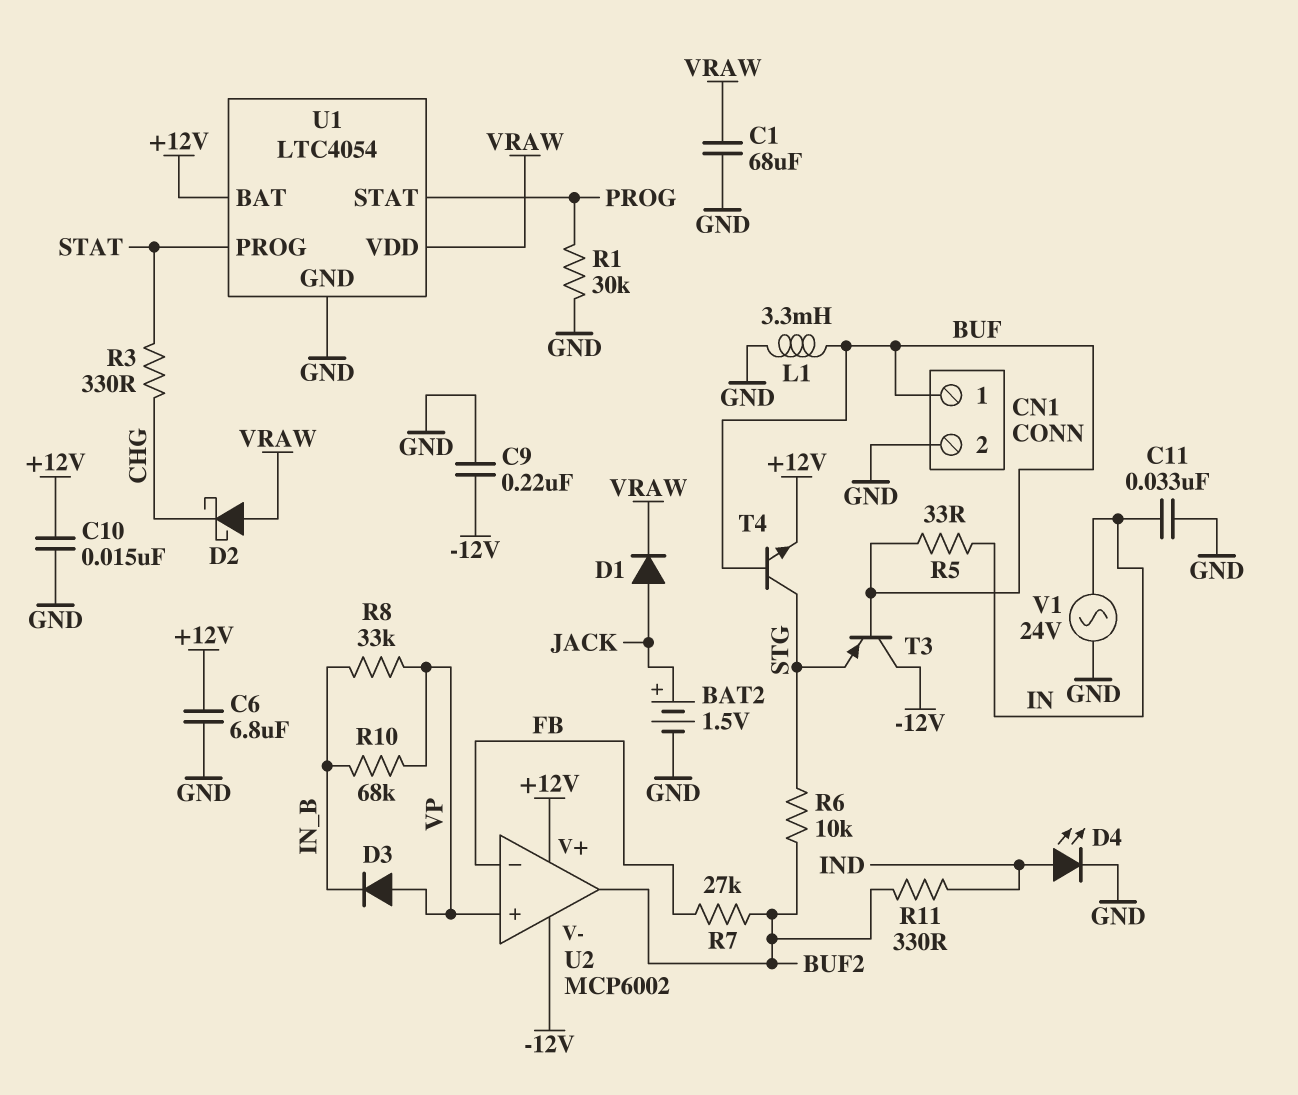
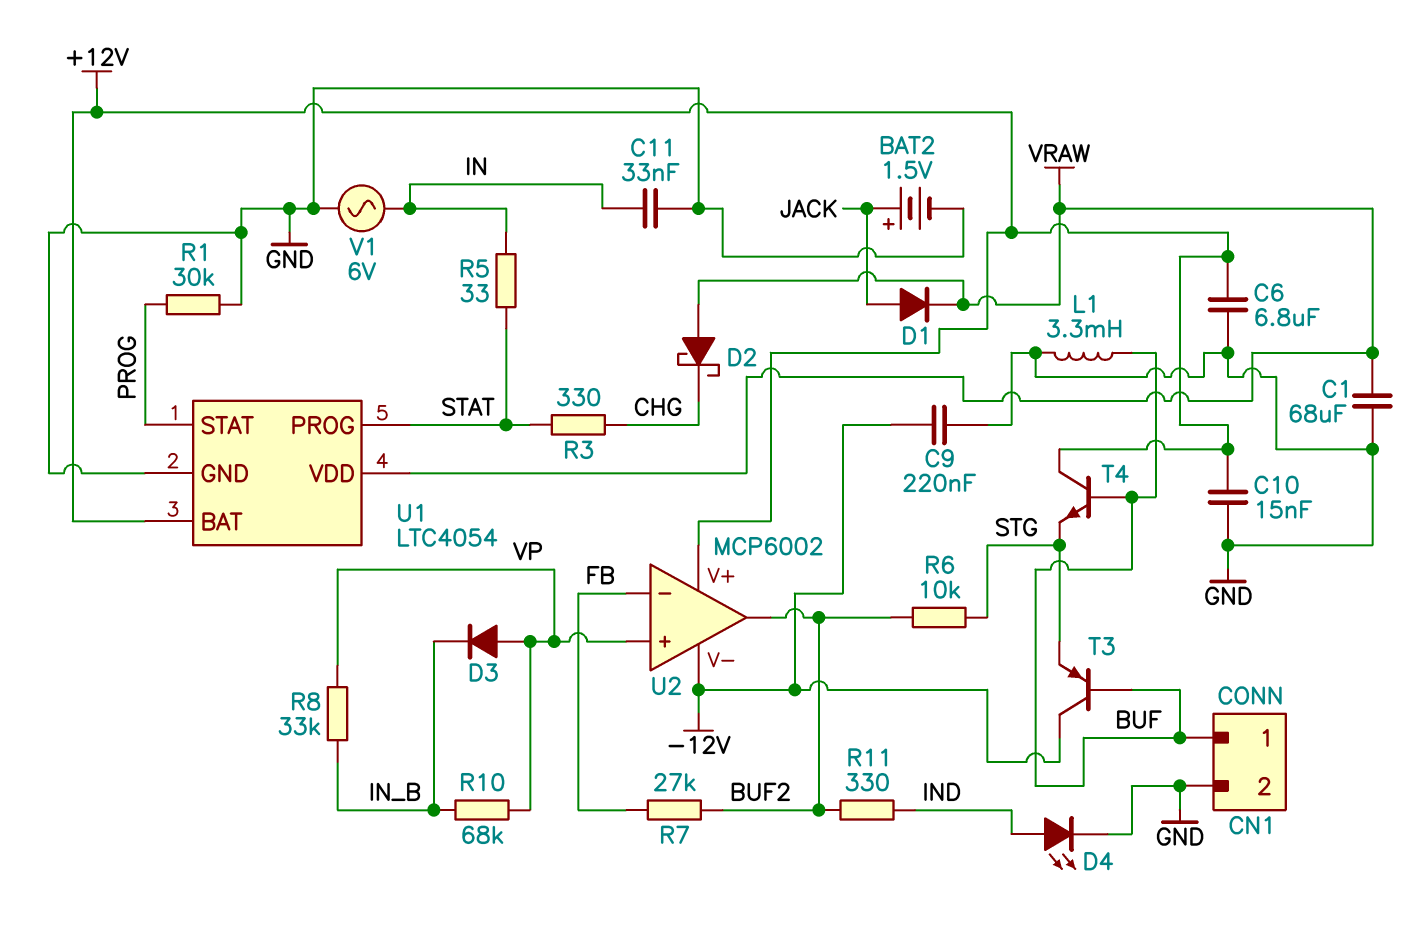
R5: 33 (BUF, IN) -> 33 (IN, STAT)
T4: NPN (B BUF, C STG, E +12V) -> NPN (B BUF, C +12V, E STG)
V1: AC 24V (GND, IN) -> AC 6V (GND, IN)

